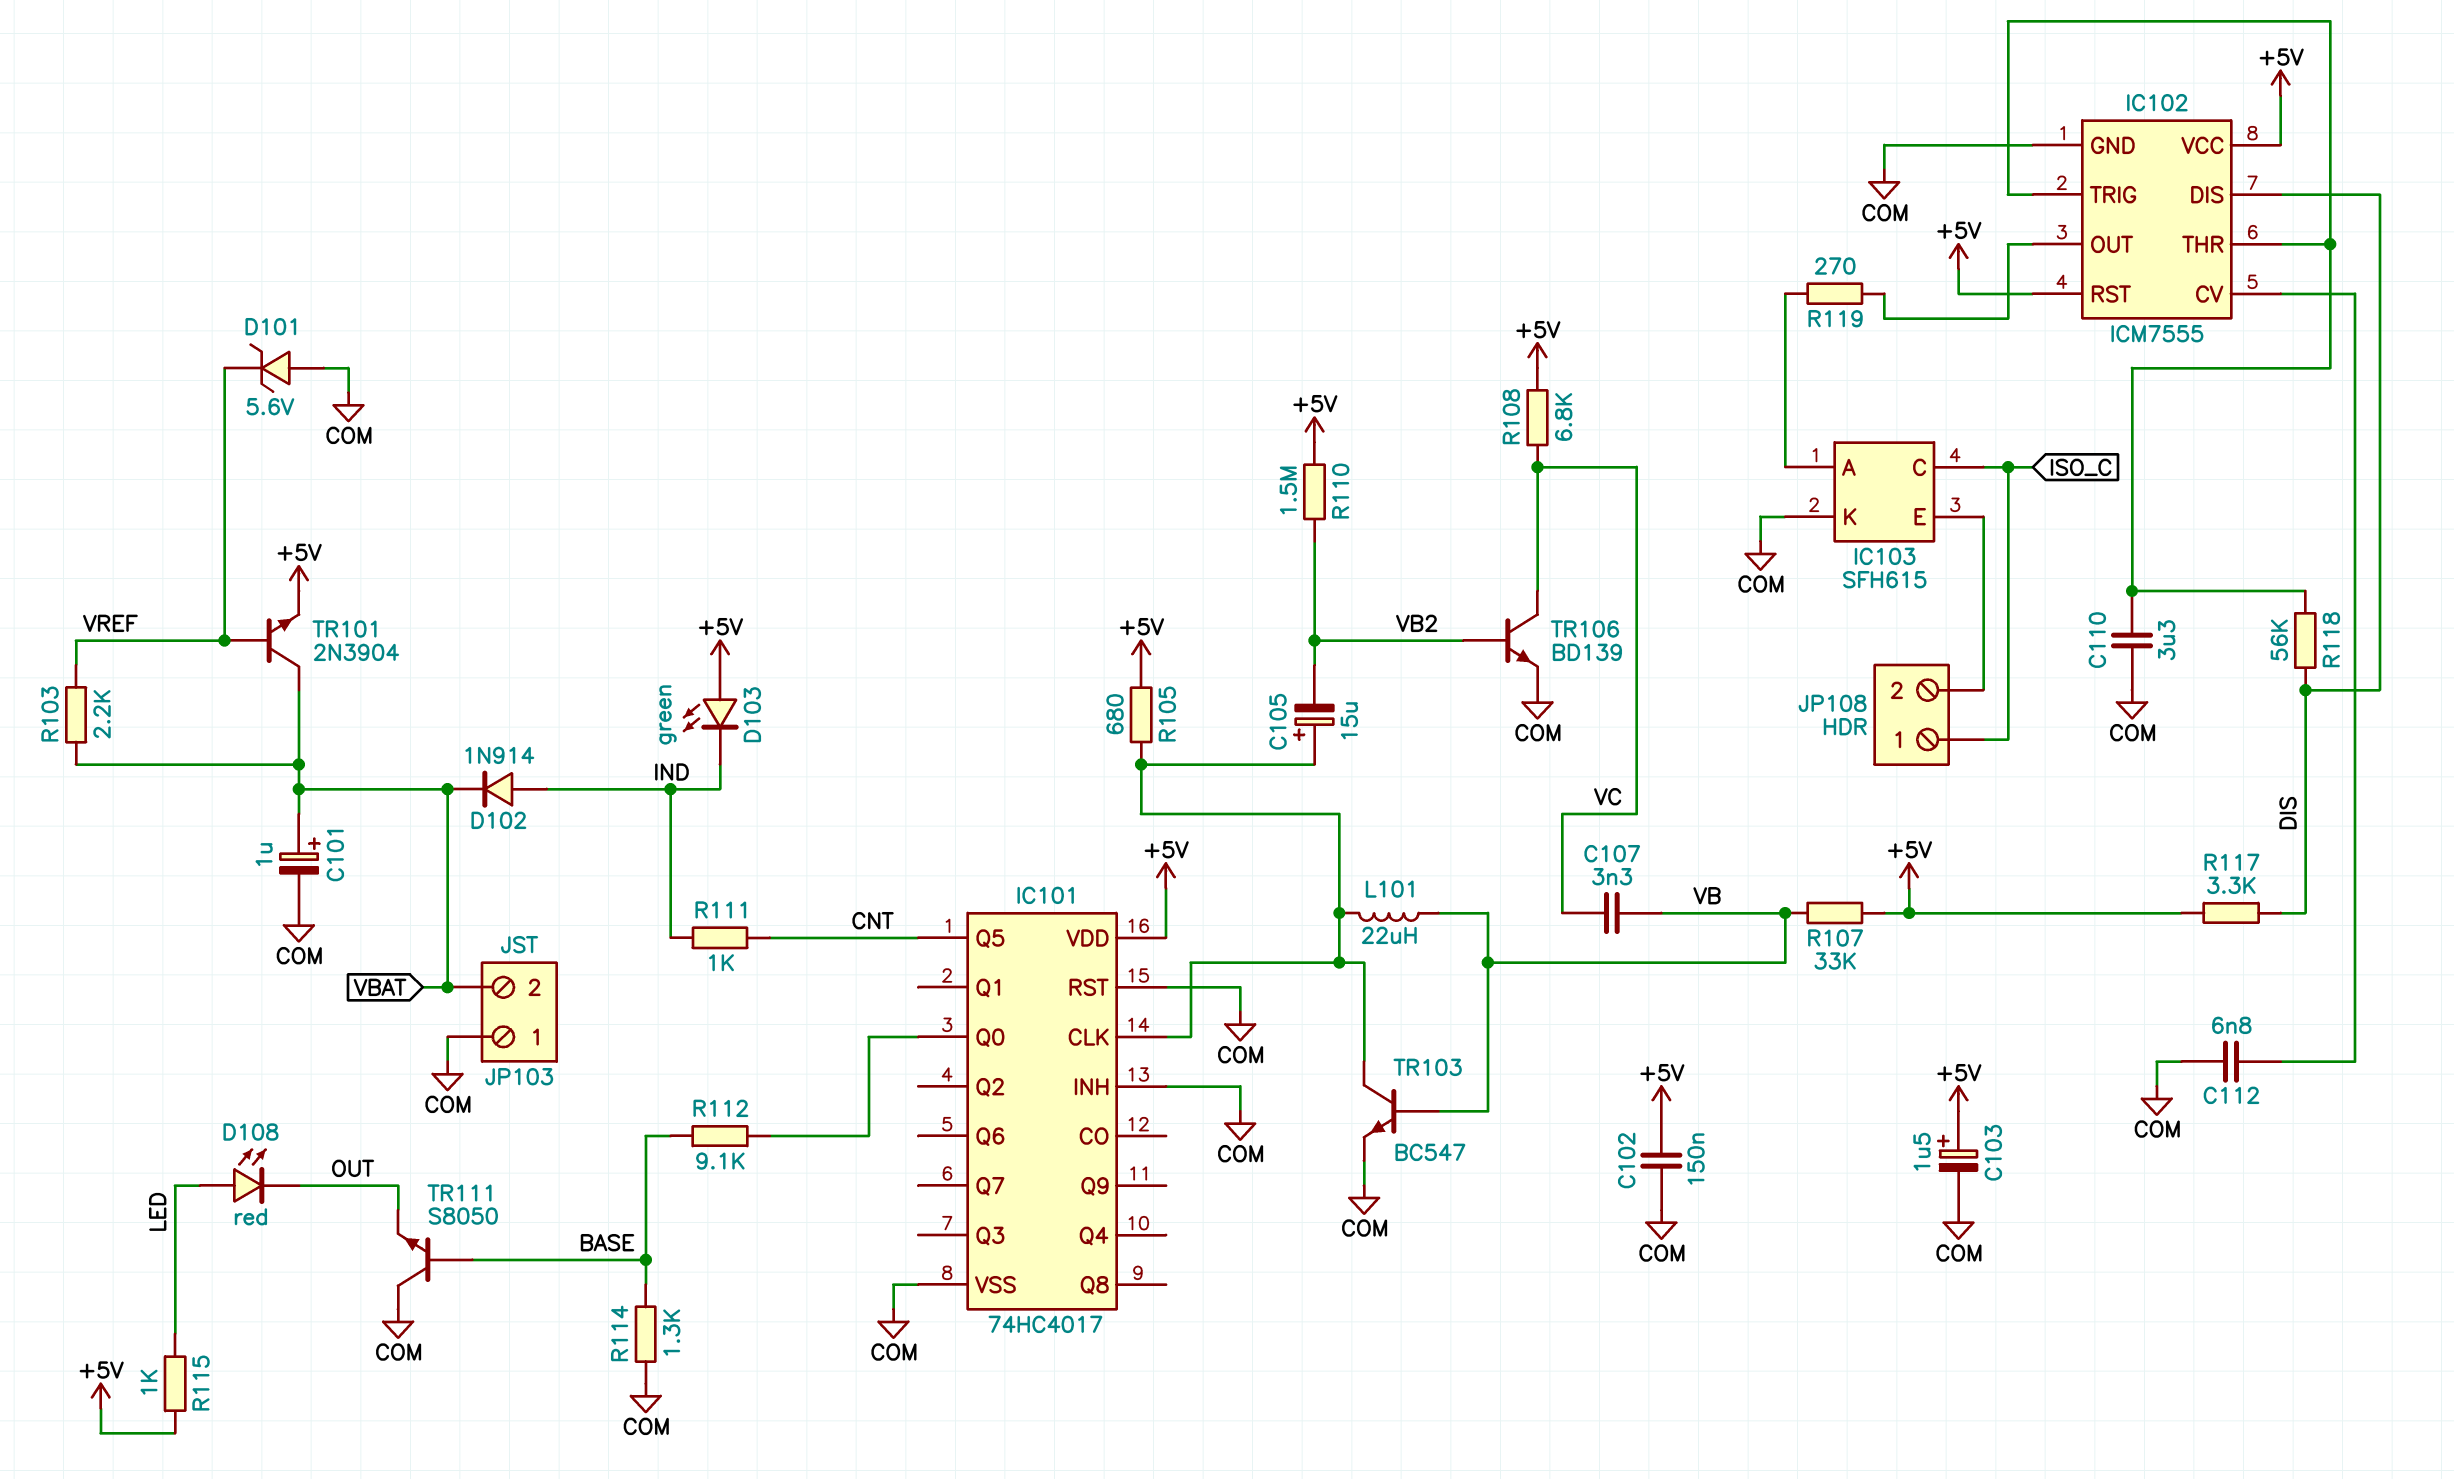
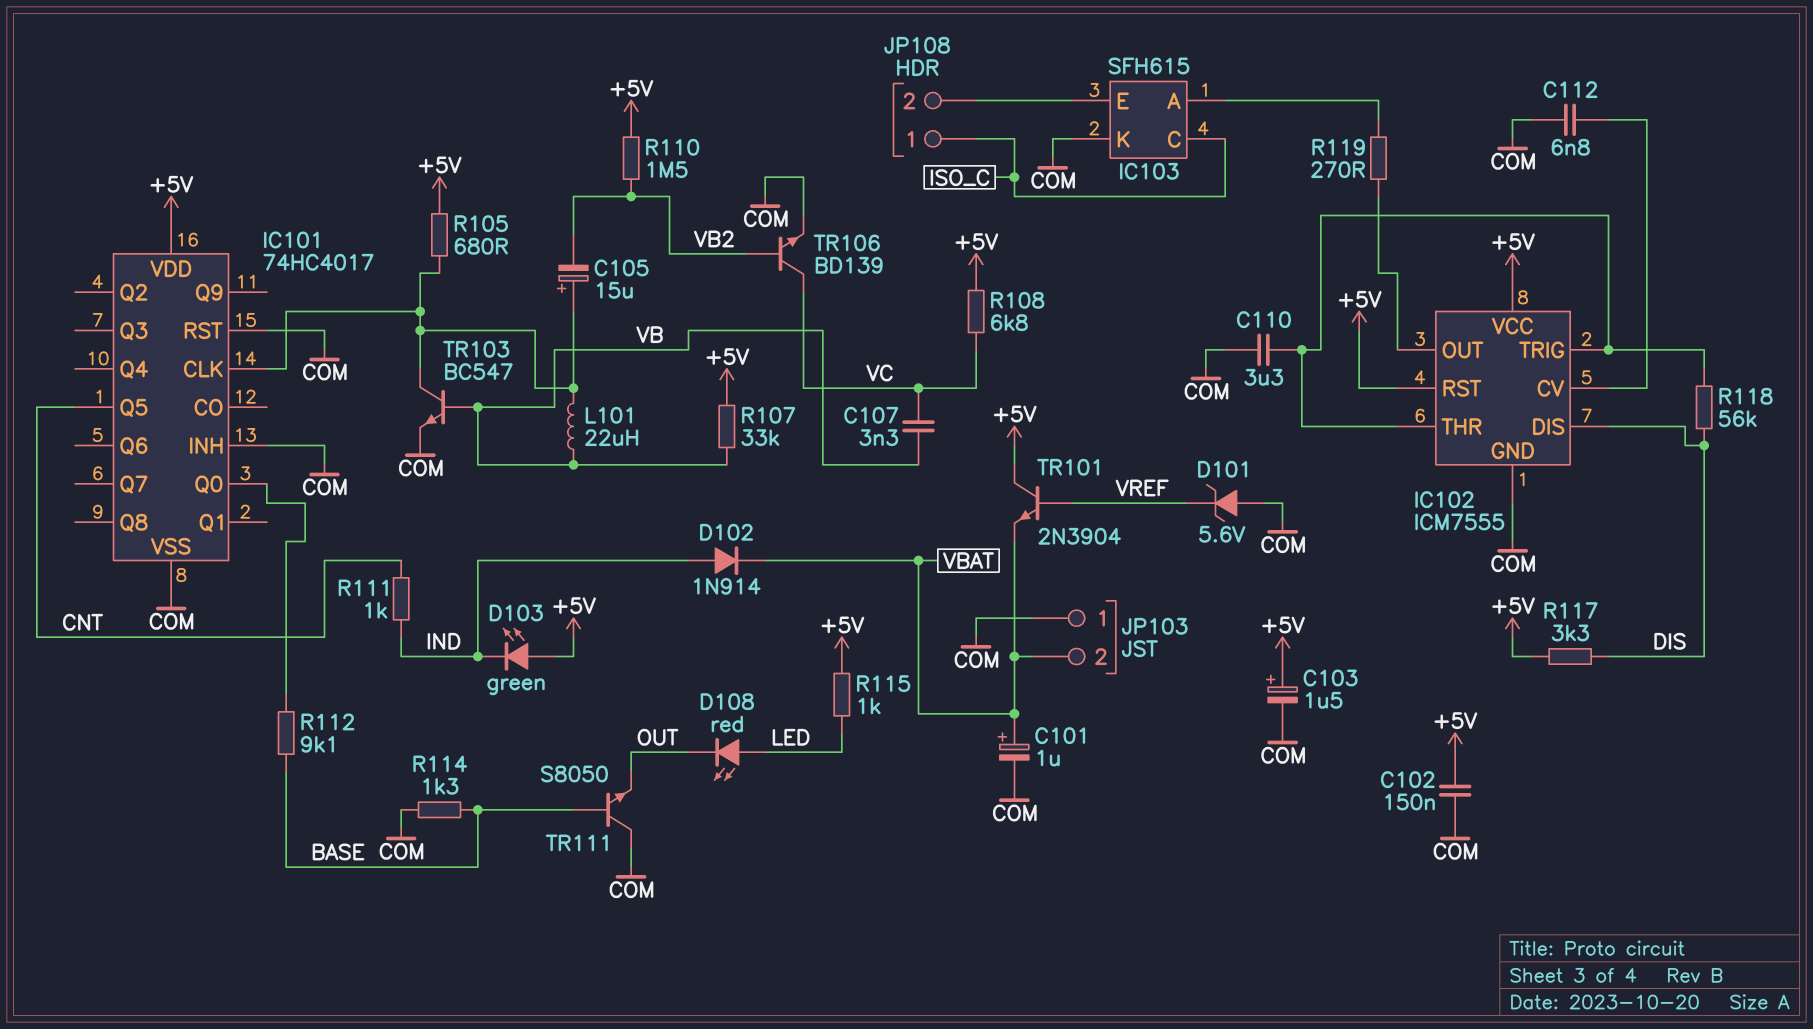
R103: 2.2k (VBAT, VREF) -> none
TR101: NPN 2N3904 (B VREF, C VBAT, E +5V) -> NPN 2N3904 (B VREF, C +5V, E VBAT)

